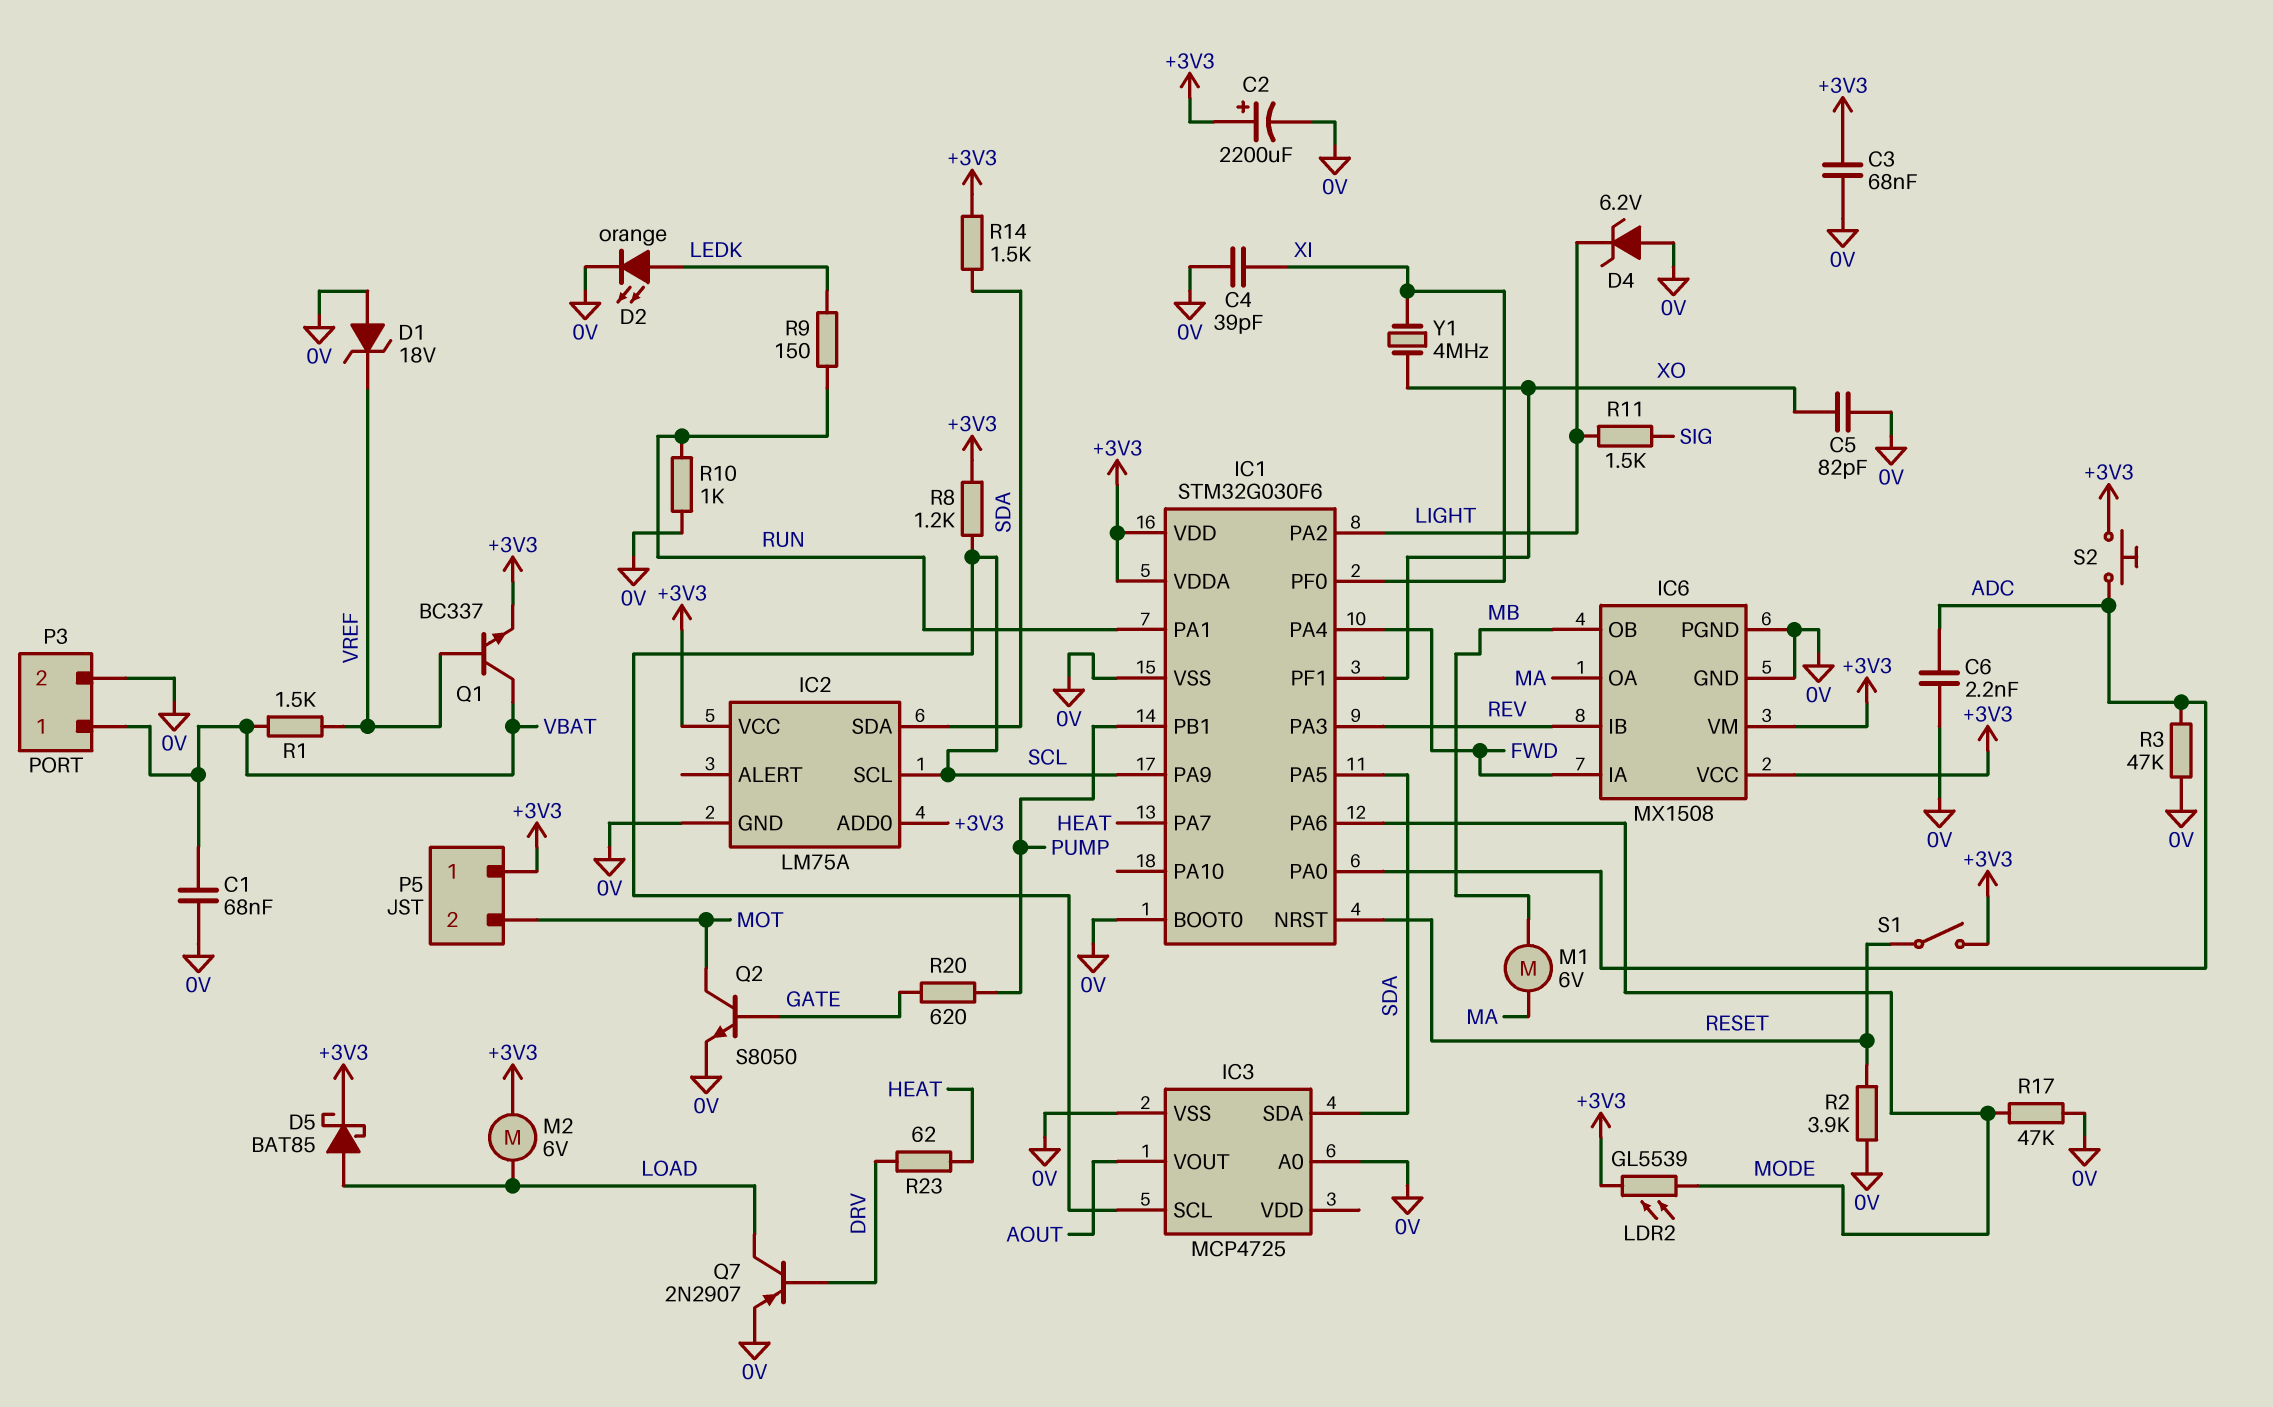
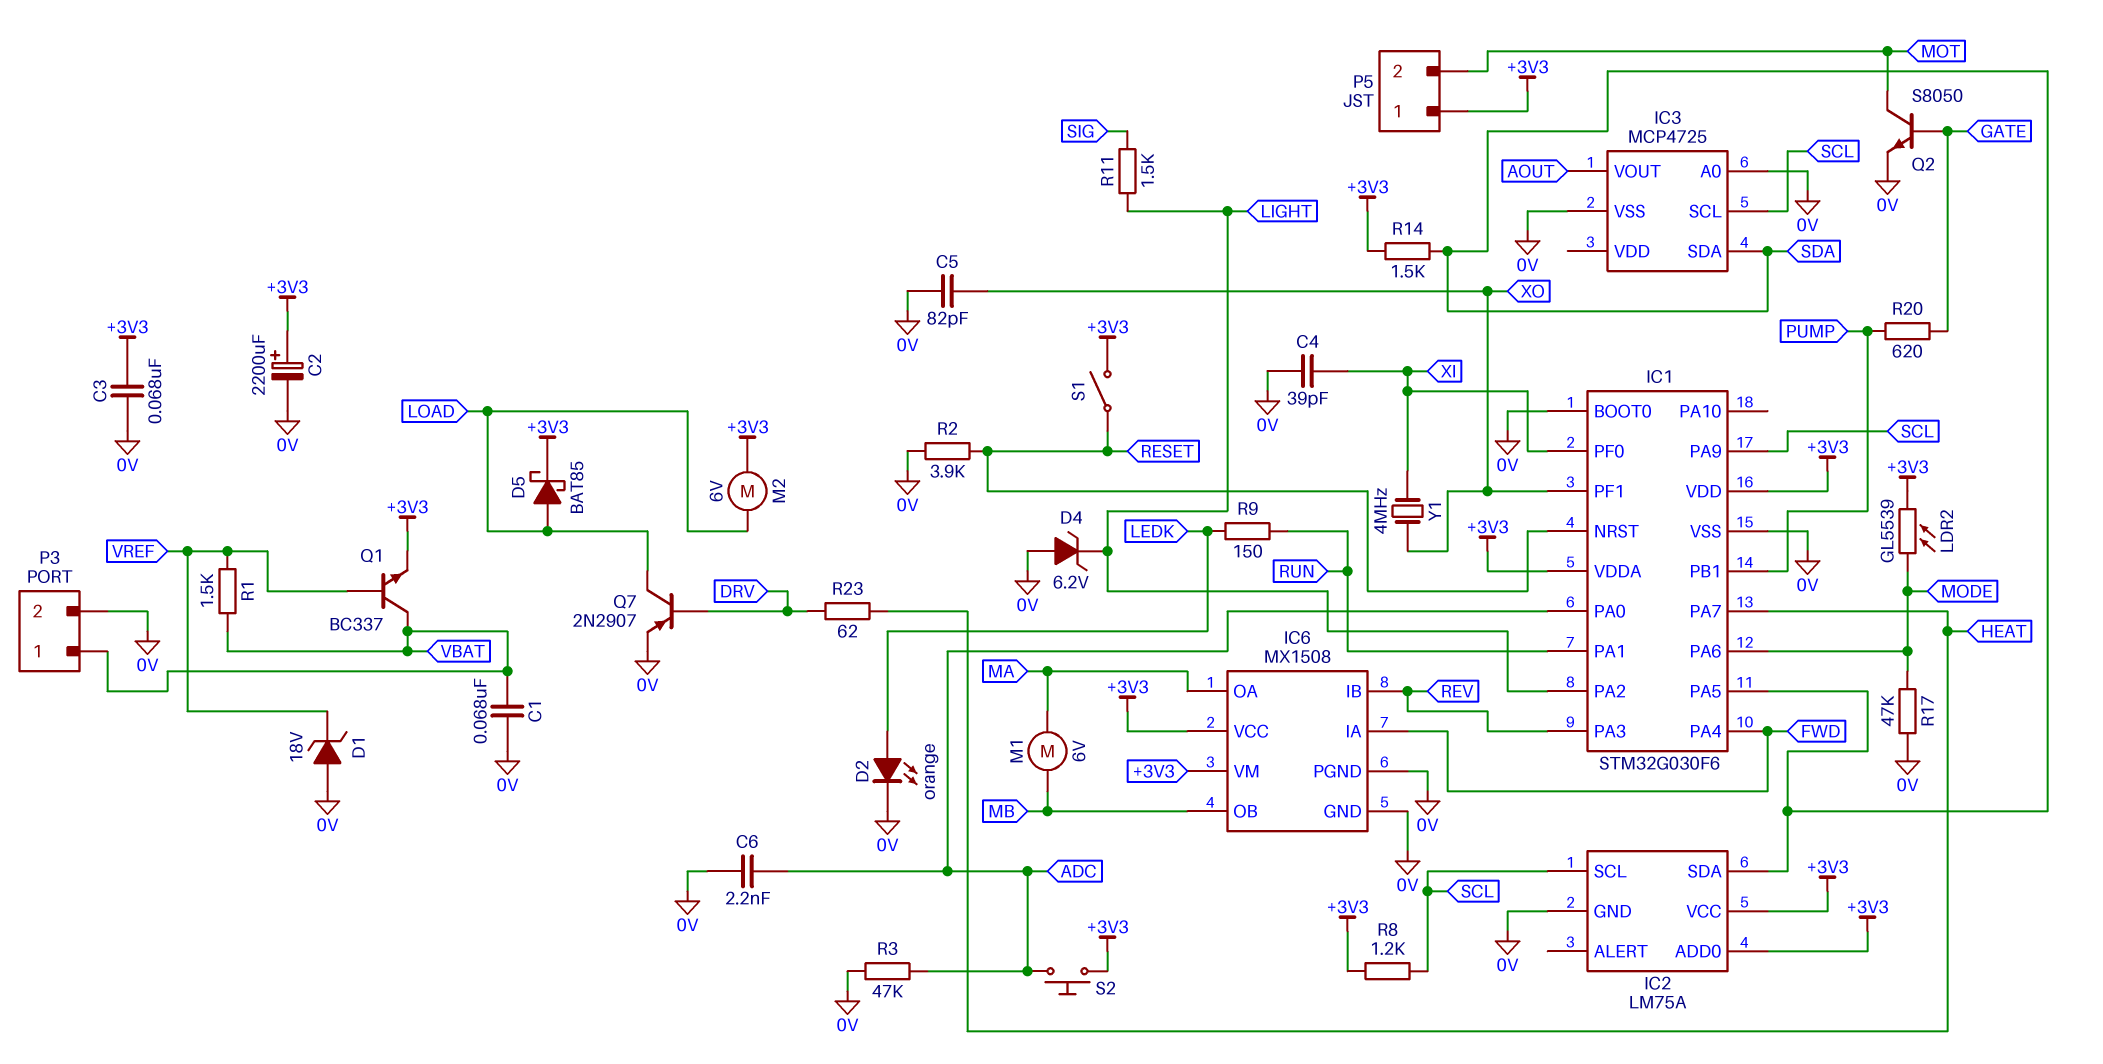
R10: 1k (0V, RUN) -> none

